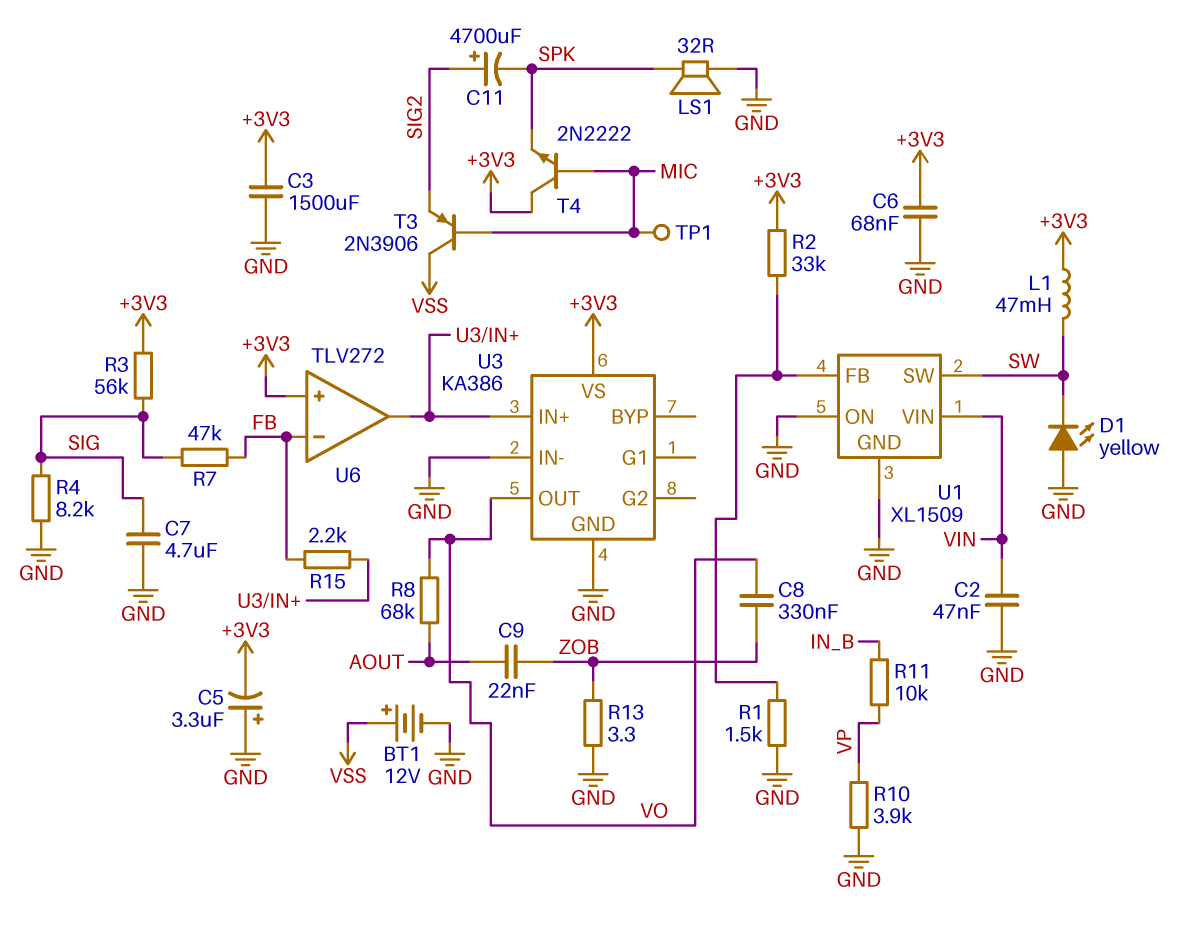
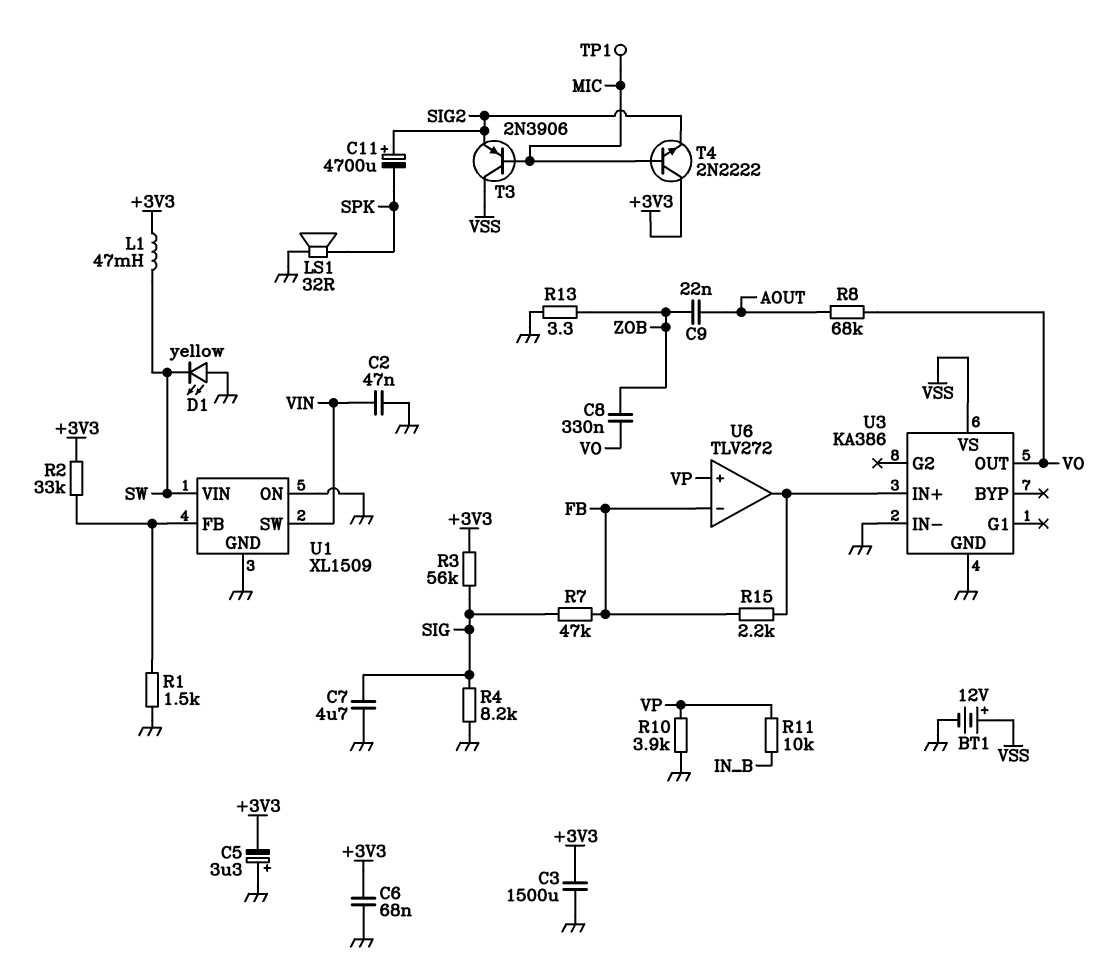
T4: NPN 2N2222 (B MIC, C +3V3, E SPK) -> NPN 2N2222 (B MIC, C +3V3, E SIG2)
U1 pin SW: SW -> VIN
U1 pin VIN: VIN -> SW
U3 pin VS: +3V3 -> VSS
U6 pin in+: +3V3 -> VP

